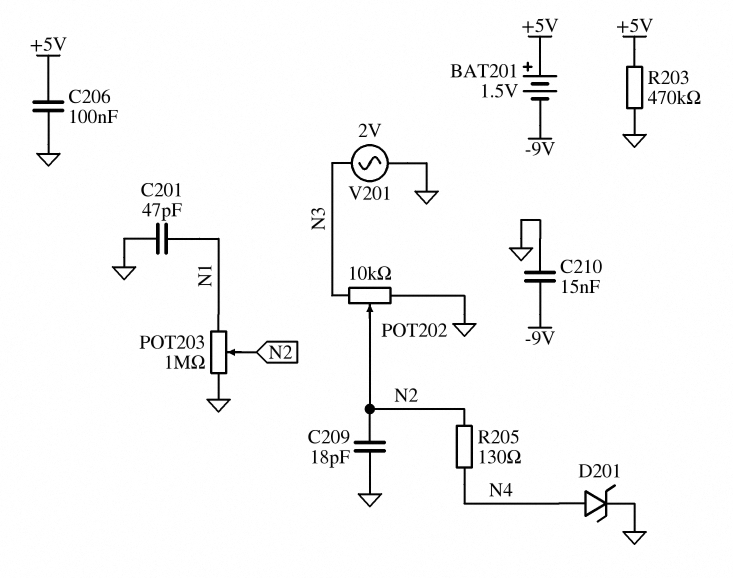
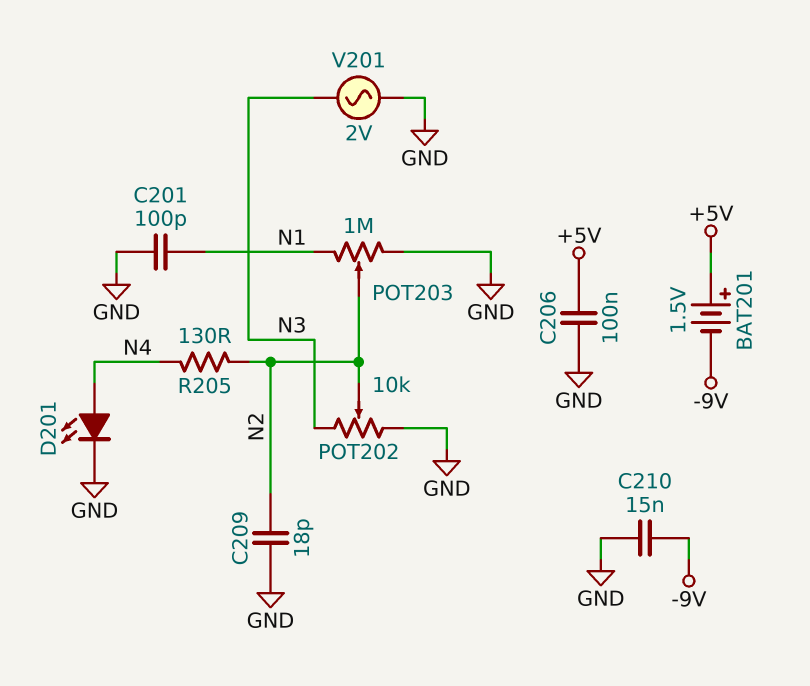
C201: 47pF (GND, N1) -> 100pF (GND, N1)
D201: zener (A N4, K GND) -> LED (A N4, K GND)
R203: 470k (+5V, GND) -> none

